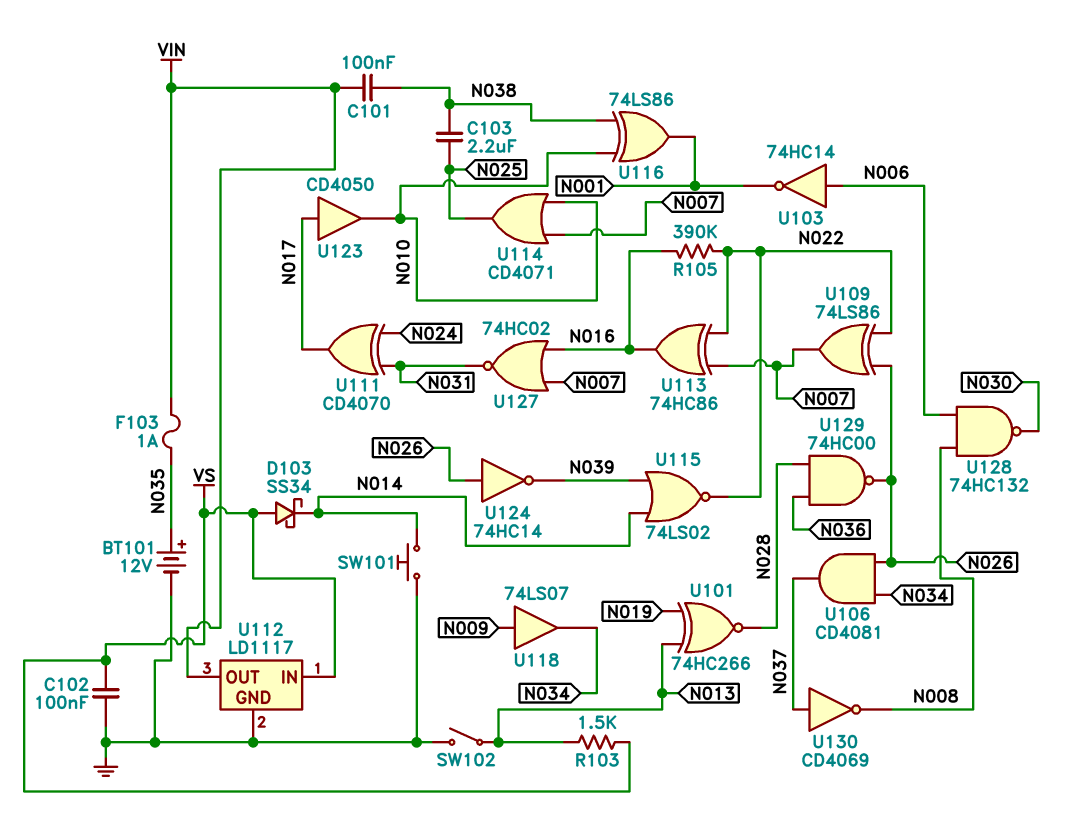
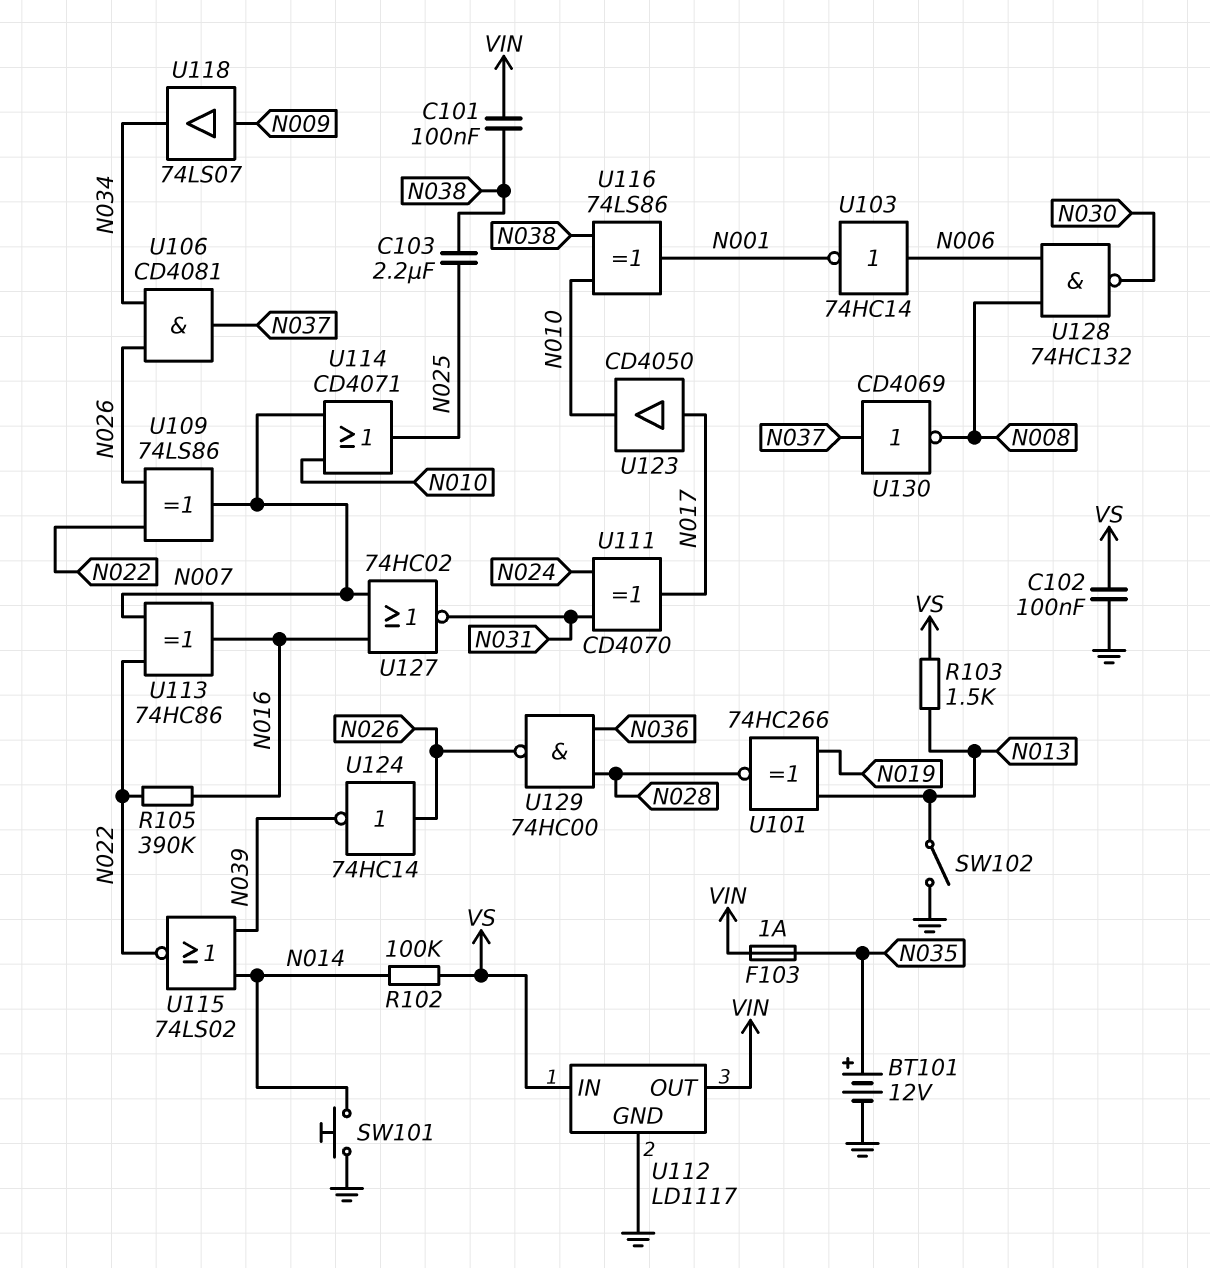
D103: schottky SS34 (A VS, K N014) -> none
R102: none -> 100k (N014, VS)

